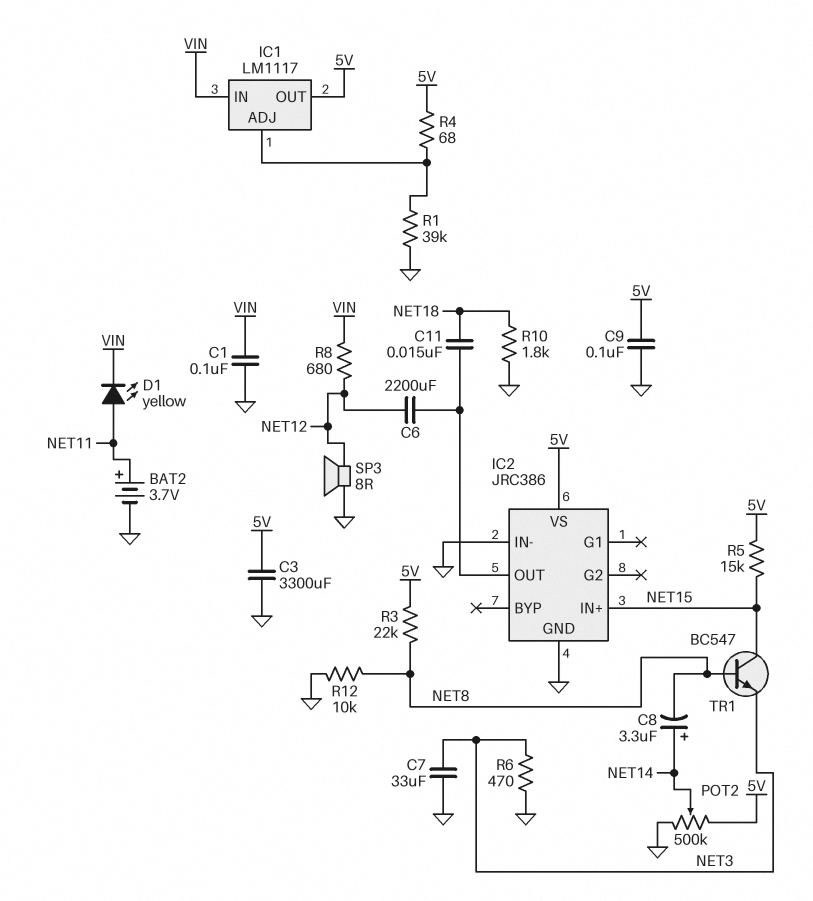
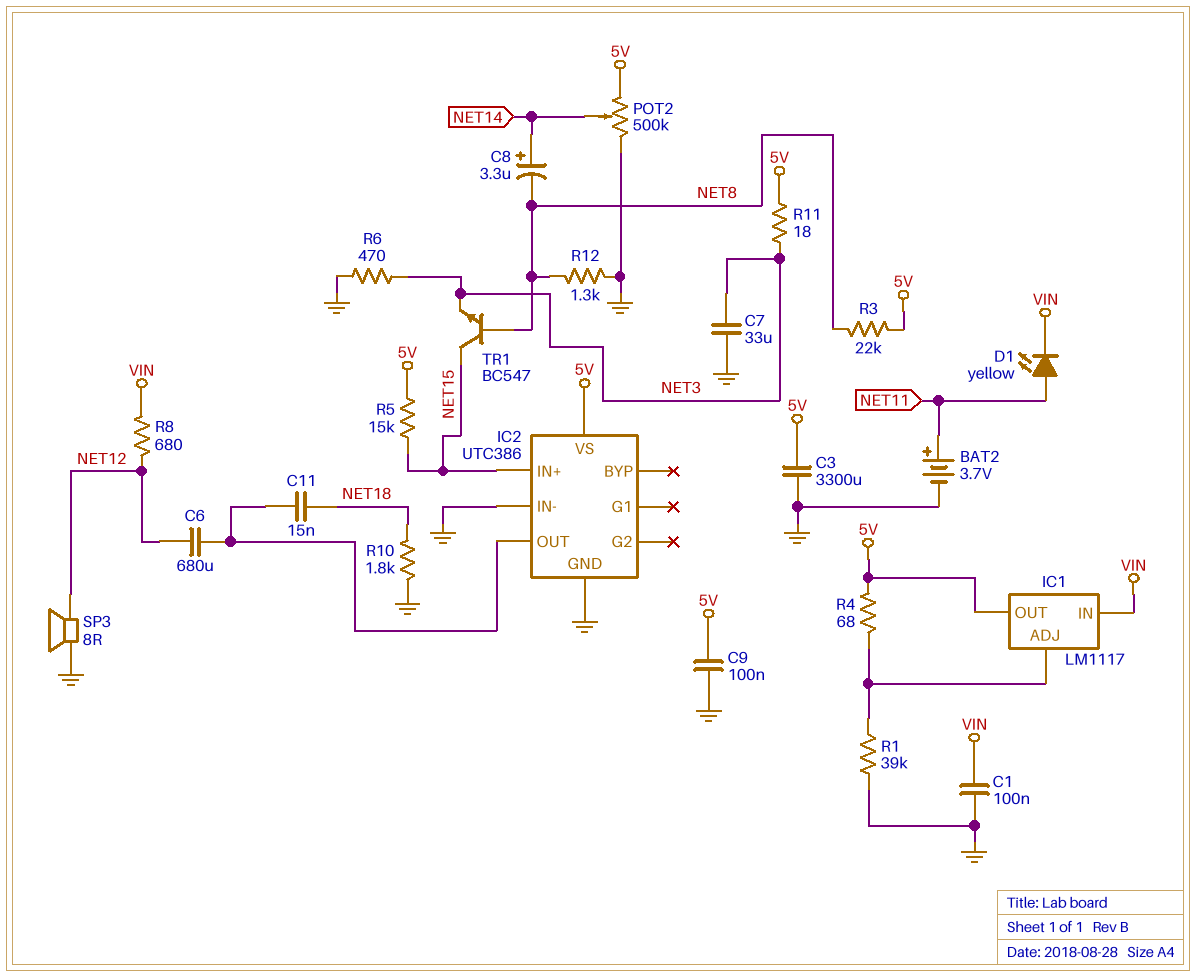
C6: 2200uF (IC2/OUT, NET12) -> 680uF (IC2/OUT, NET12)
IC2: JRC386 -> UTC386
R11: none -> 18 (5V, NET3)
R12: 10k (GND, NET8) -> 1.3k (GND, NET8)

